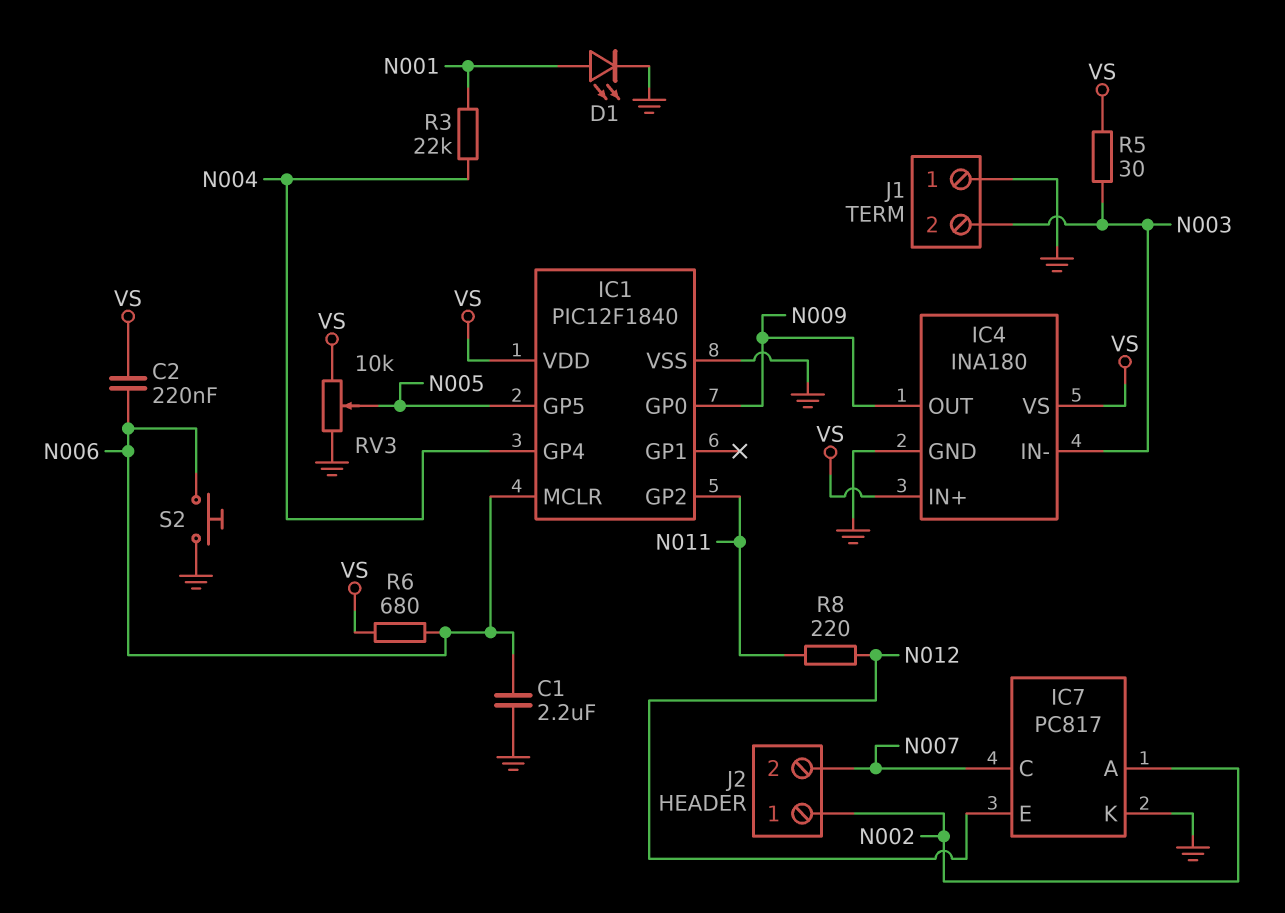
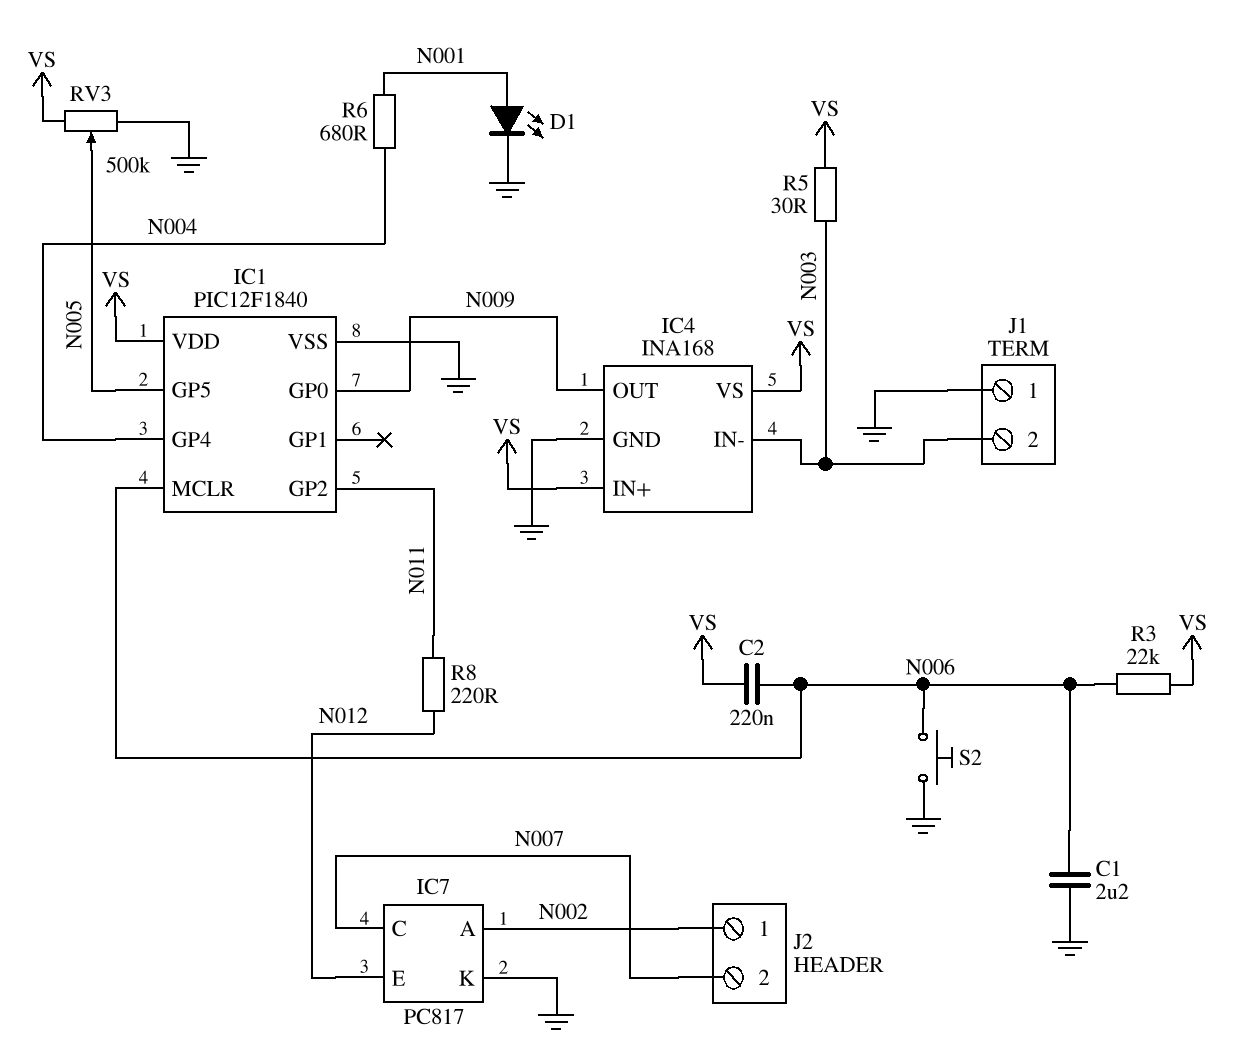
IC4: INA180 -> INA168
R3: 22k (N001, N004) -> 22k (N006, VS)
R6: 680 (N006, VS) -> 680 (N001, N004)
RV3: 10k (GND, VS, wiper N005) -> 500k (GND, VS, wiper N005)

